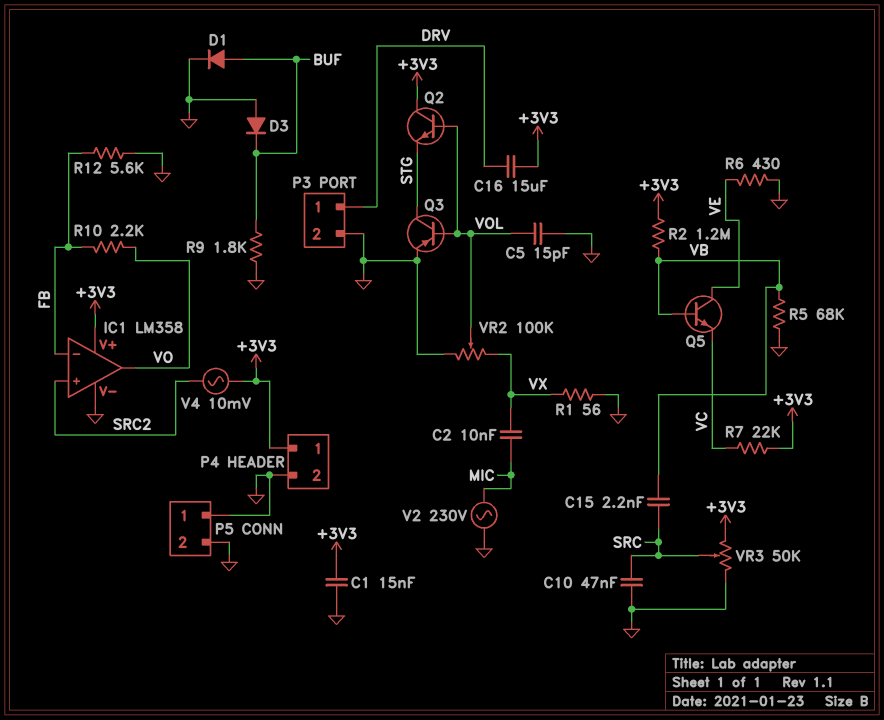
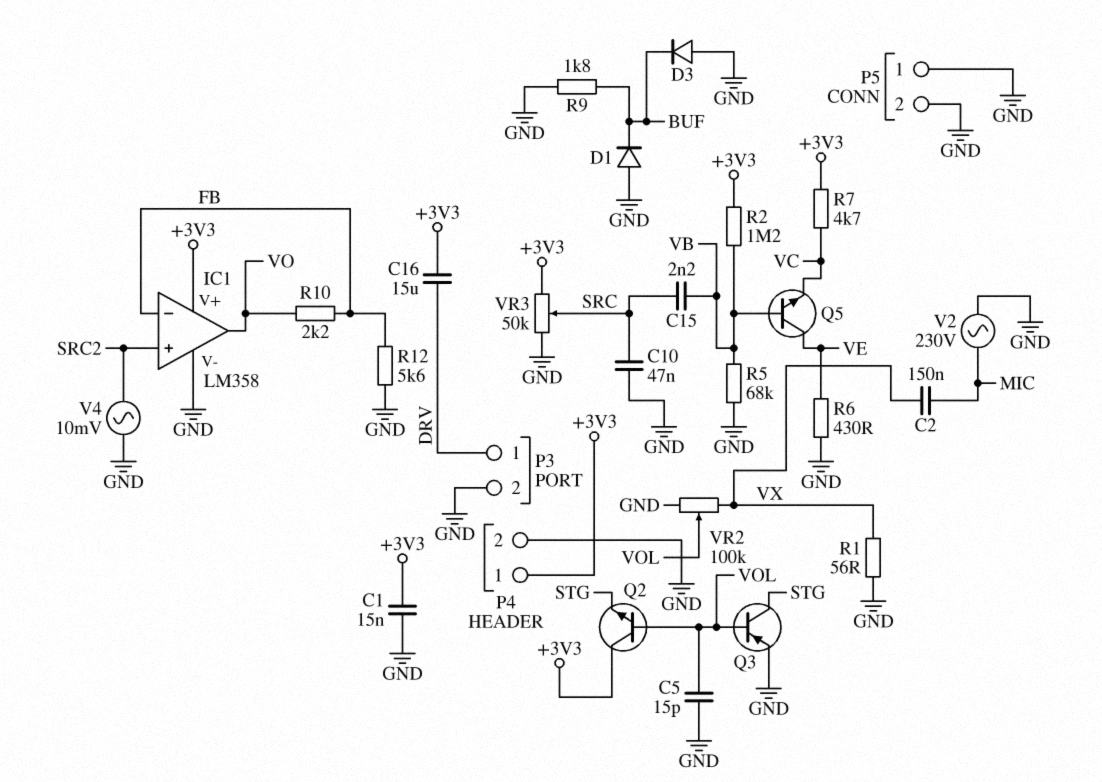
C2: 10nF (MIC, VX) -> 150nF (MIC, VX)
D1: diode (A BUF, K GND) -> diode (A GND, K BUF)
R7: 22k (+3V3, VC) -> 4.7k (+3V3, VC)
V4: AC 10mV (+3V3, SRC2) -> AC 10mV (GND, SRC2)

